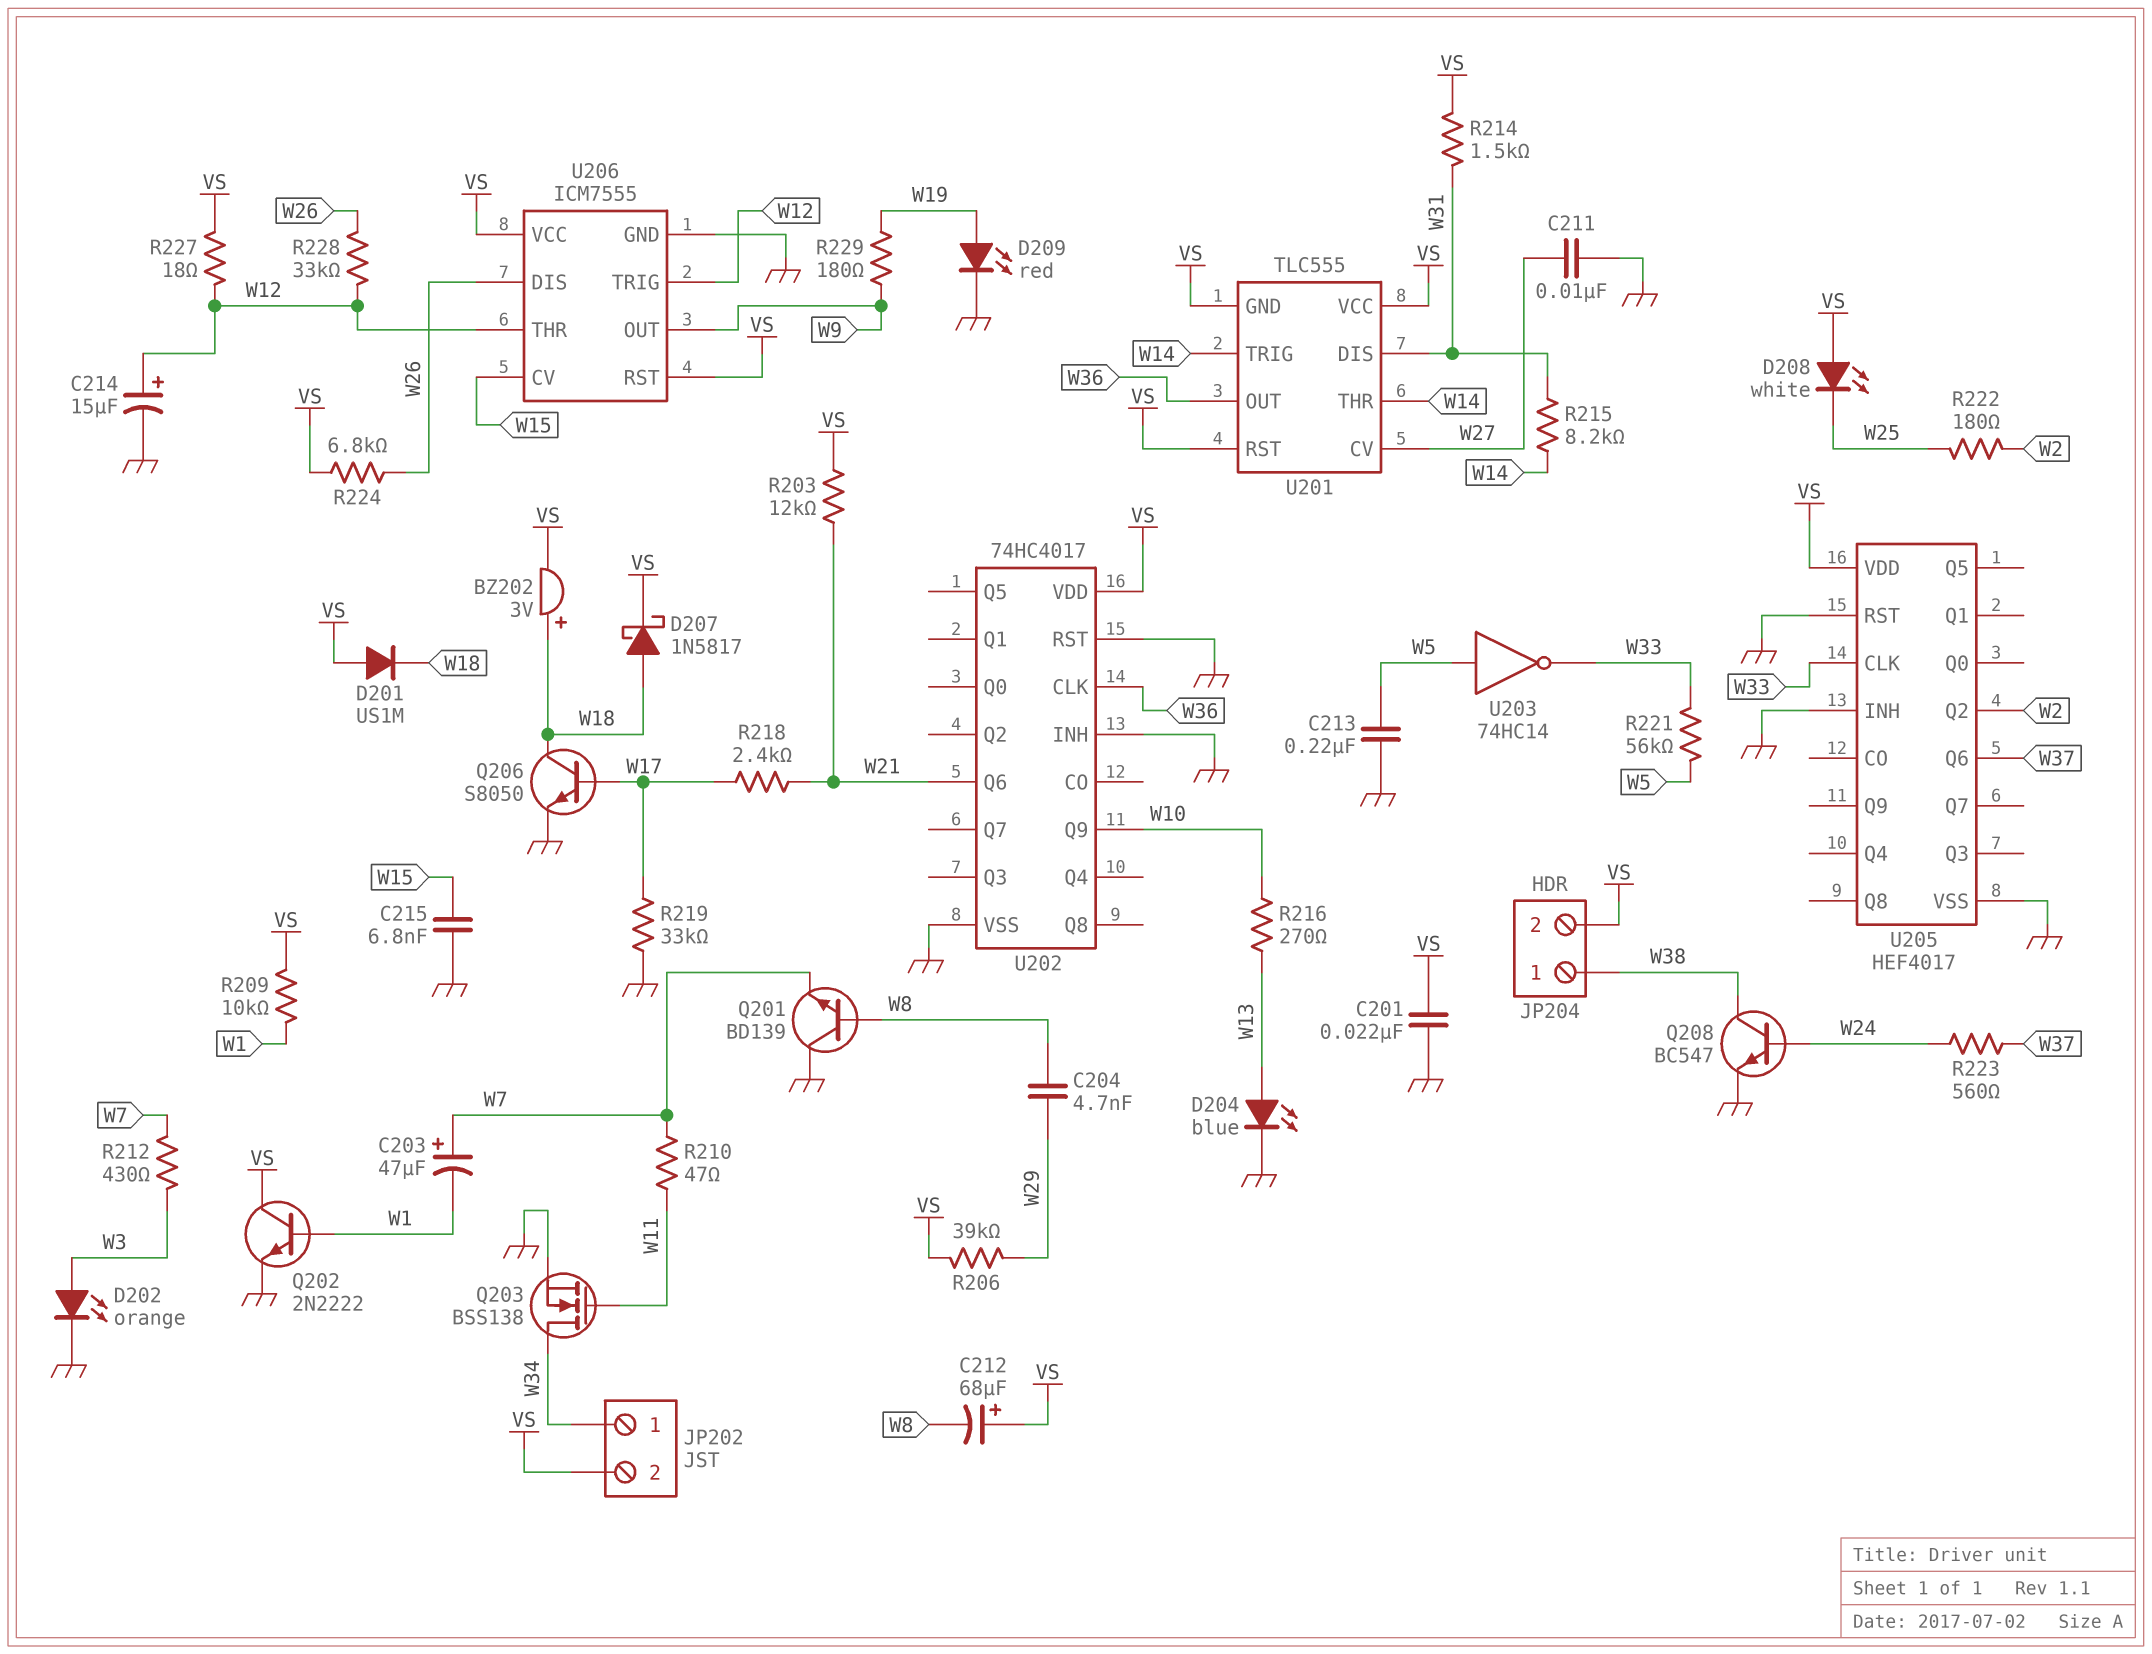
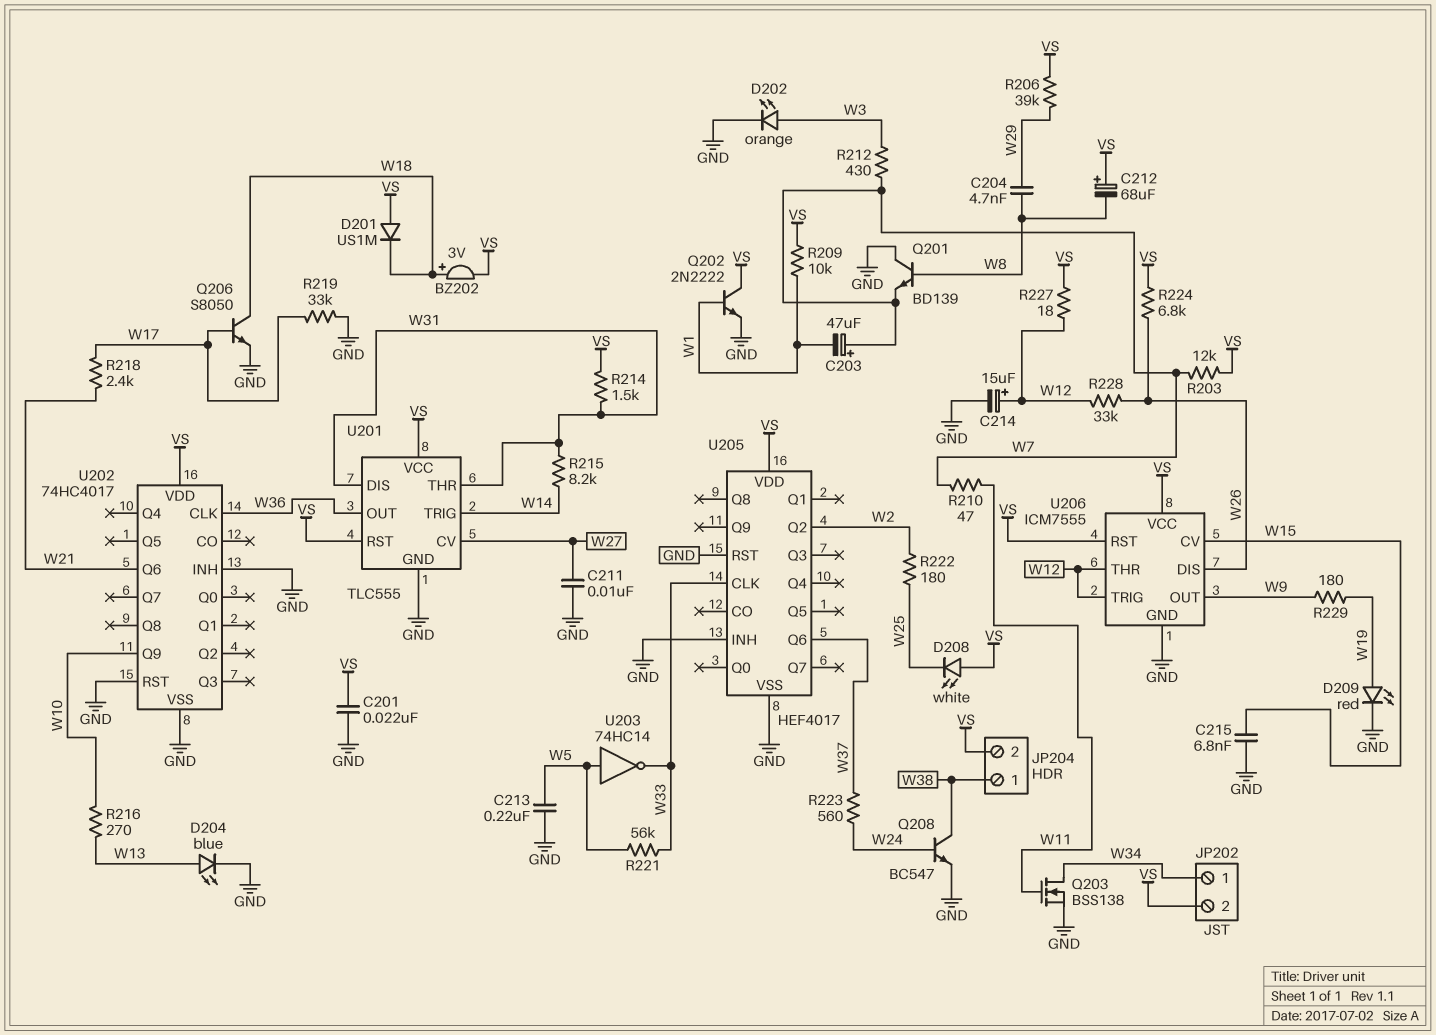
D207: schottky 1N5817 (A W18, K VS) -> none
R203: 12k (VS, W21) -> 12k (VS, W7)
U201 pin GND: VS -> GND
U201 pin THR: W14 -> W31

